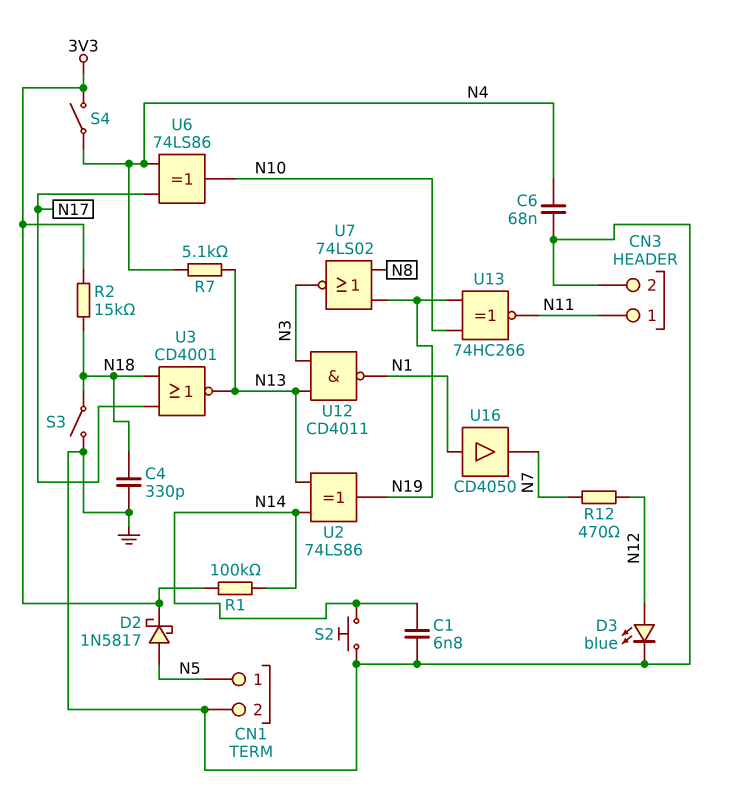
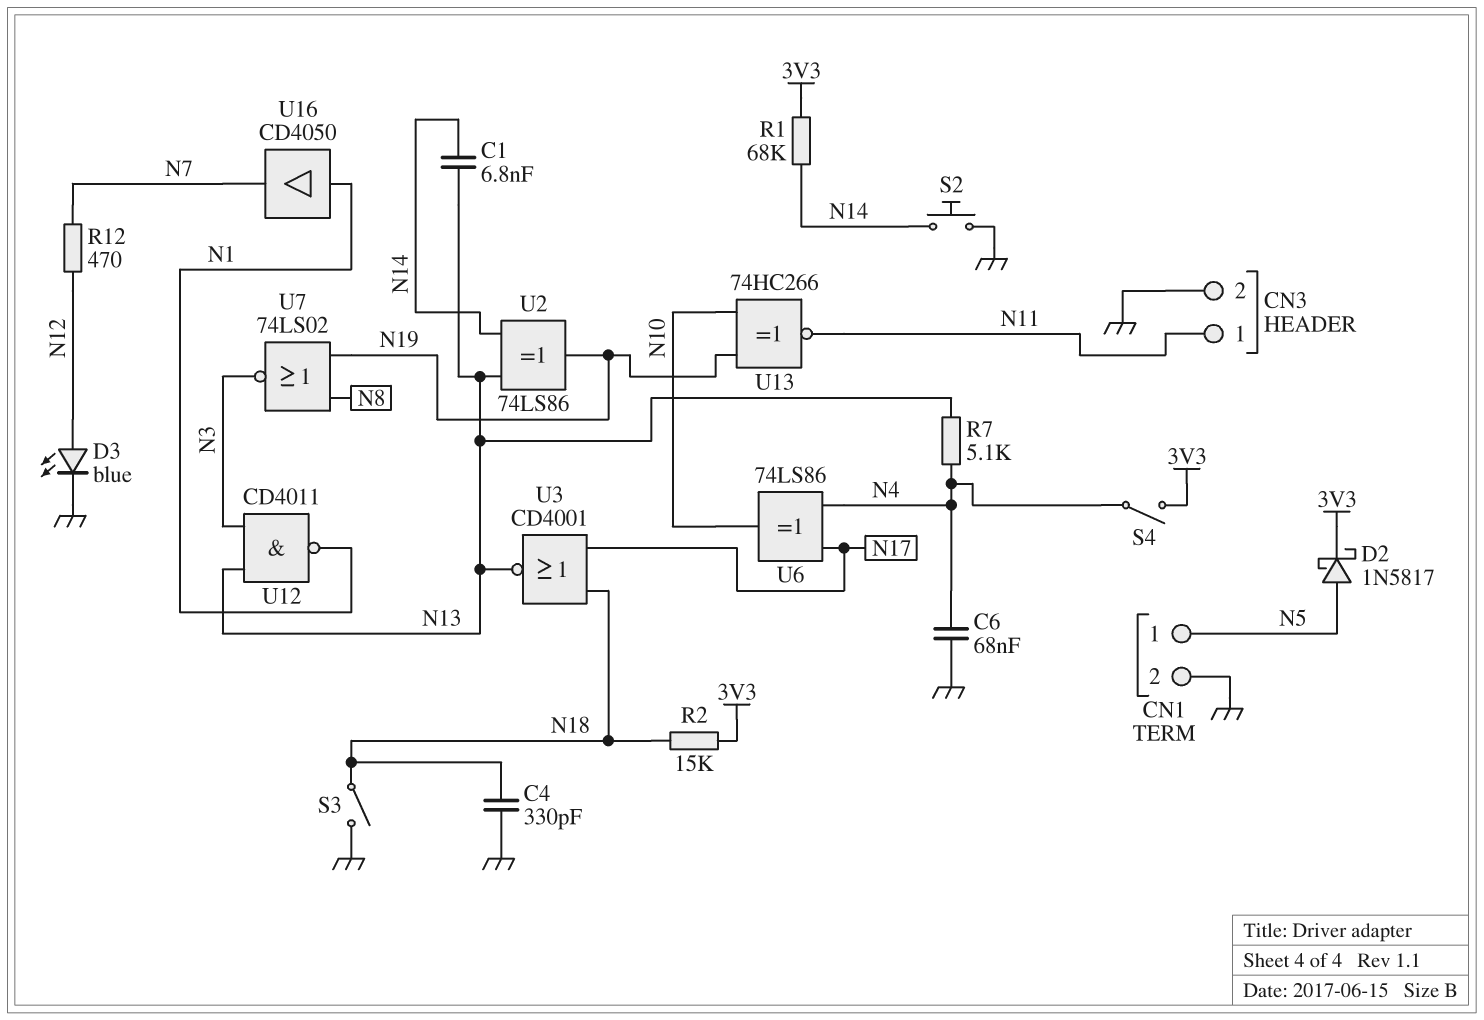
C1: 6.8nF (GND, N14) -> 6.8nF (N13, N14)
R1: 100k (3V3, N14) -> 68k (3V3, N14)

